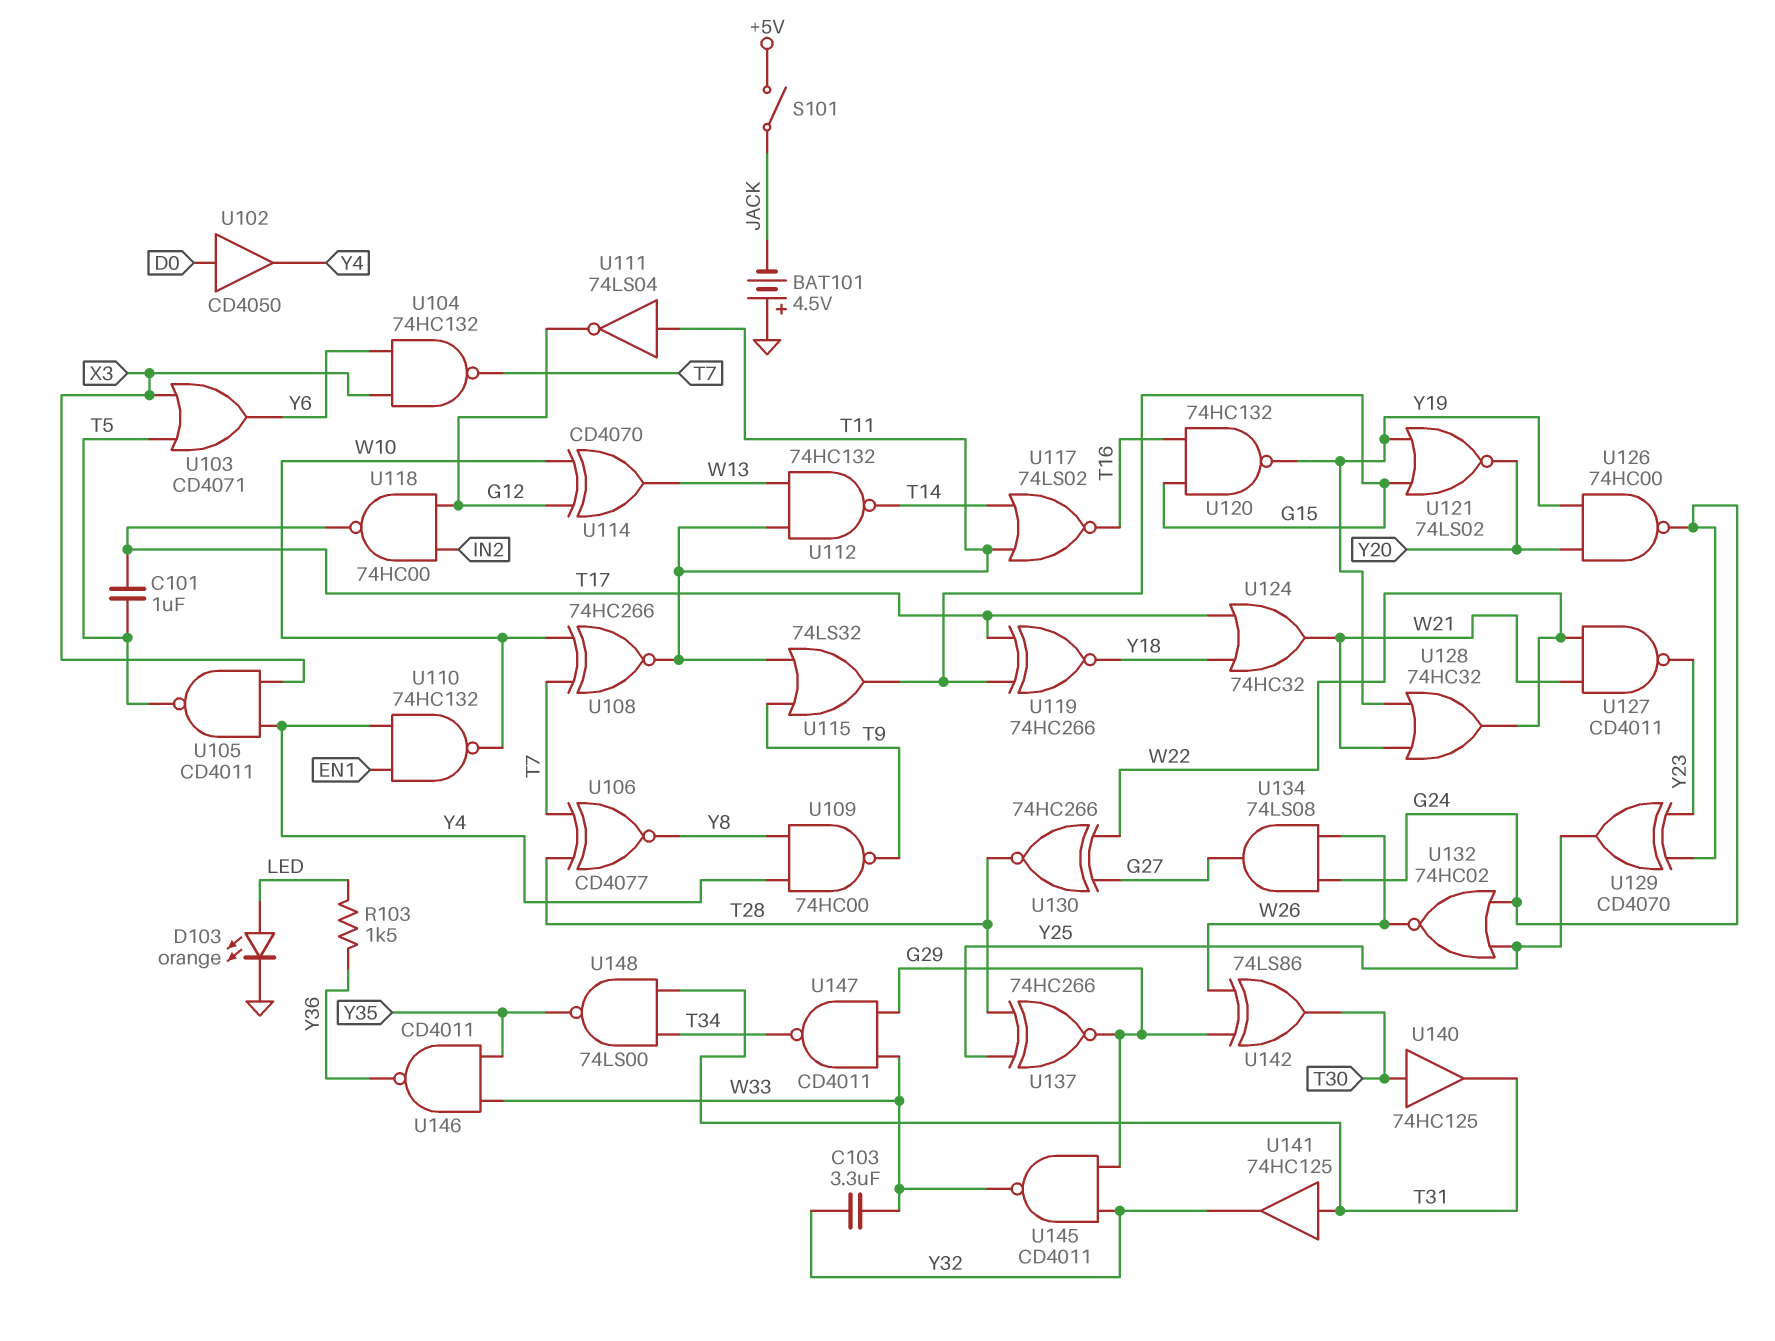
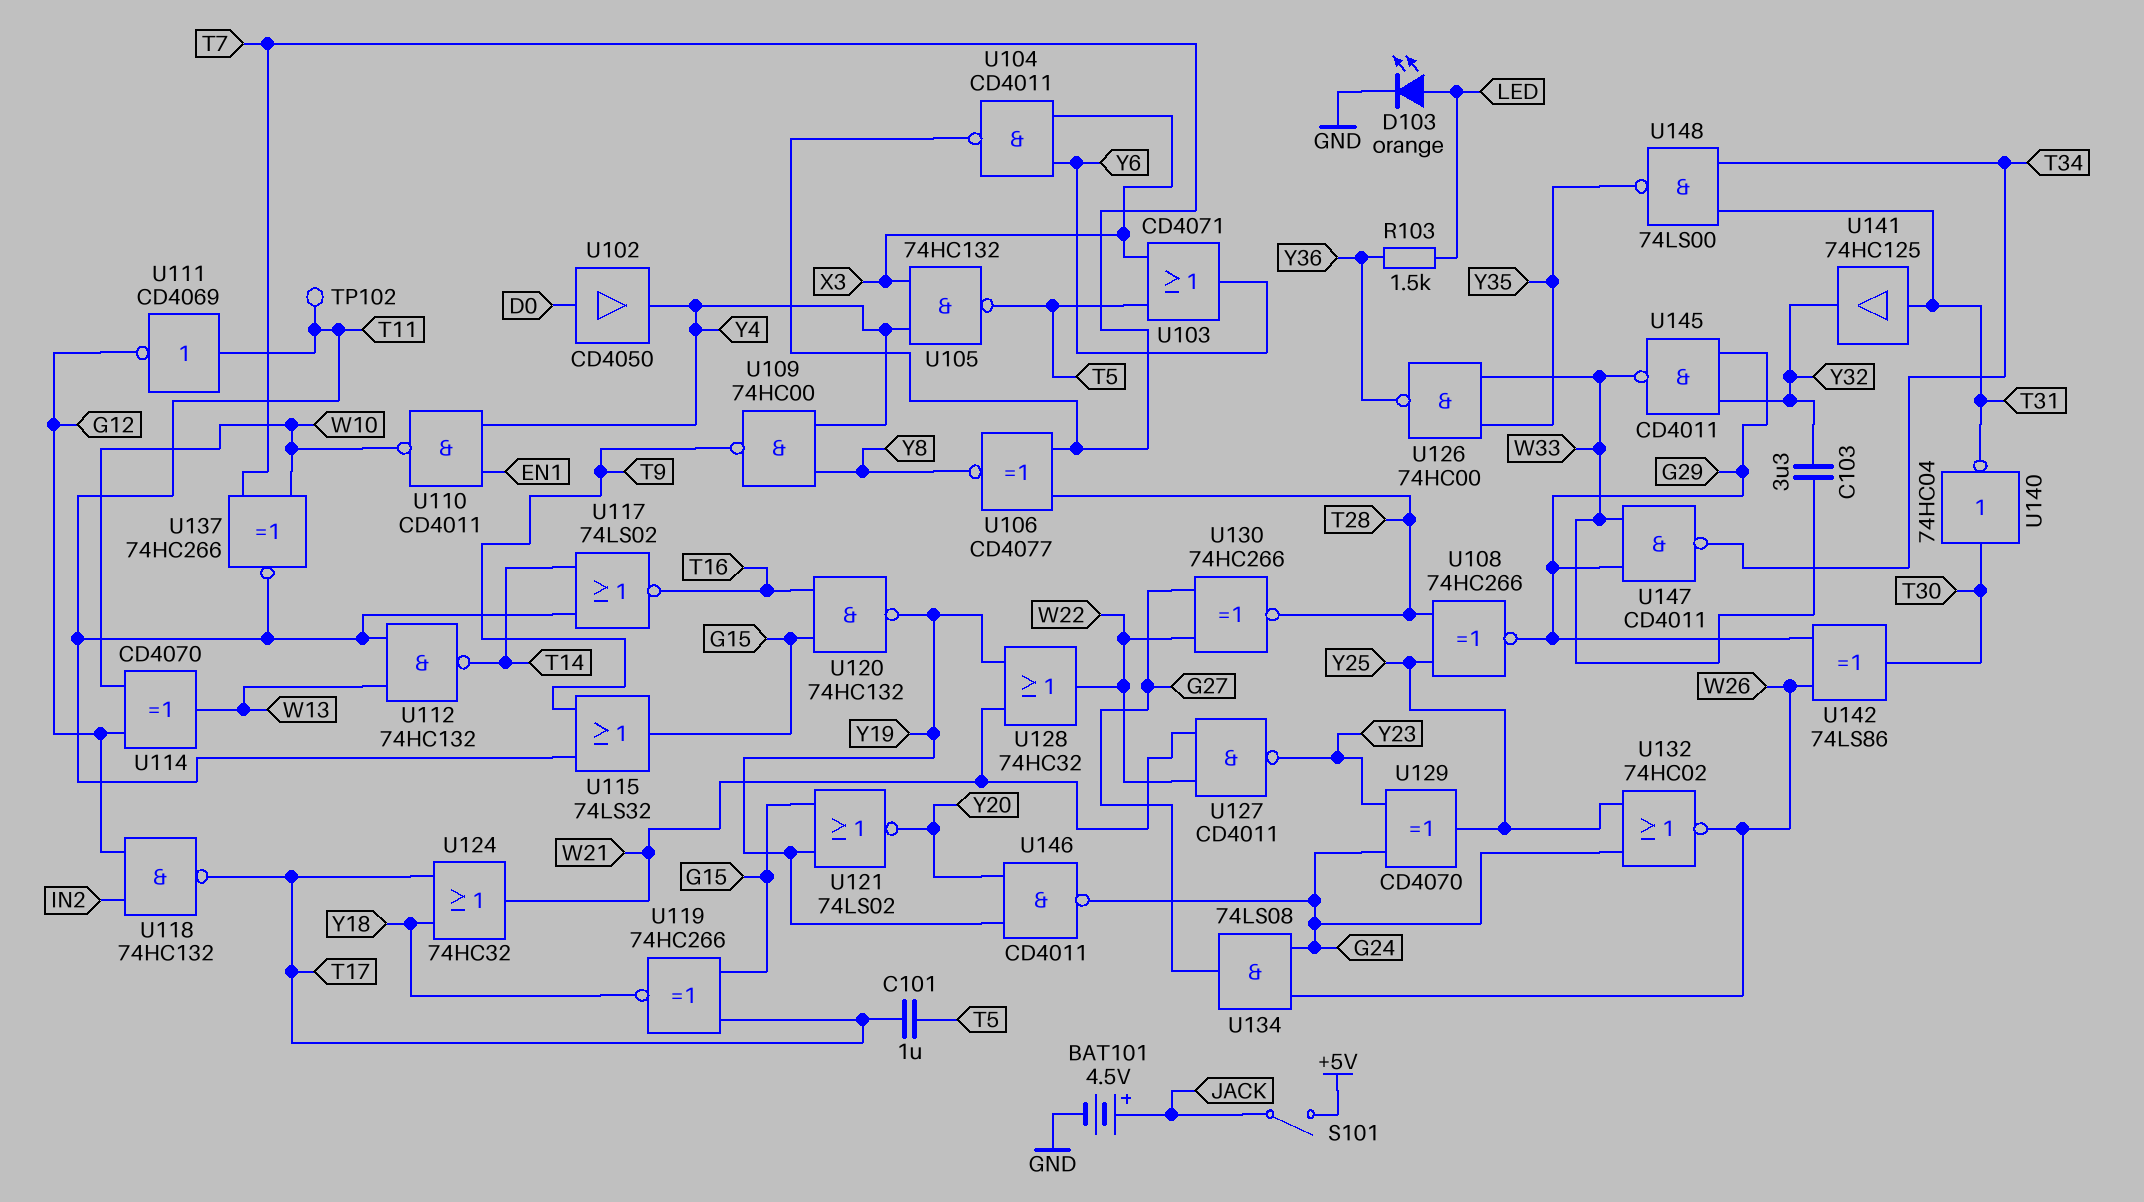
BAT101: 4.5V (plus GND, minus JACK) -> 4.5V (plus JACK, minus GND)
TP102: none -> test point (T11)
U104: NAND 74HC132 (in X3, in Y6, out T7) -> NAND CD4011 (in X3, in Y6, out T7)
U105: NAND CD4011 (in X3, in Y4, out T5) -> NAND 74HC132 (in X3, in Y4, out T5)
U108: XNOR 74HC266 (in T7, in W10, out T11) -> XNOR 74HC266 (in T28, in Y25, out G29)
U110: NAND 74HC132 (in EN1, in Y4, out W10) -> NAND CD4011 (in EN1, in Y4, out W10)
U111: NOT 74LS04 (in T11, out G12) -> NOT CD4069 (in T11, out G12)
U118: NAND 74HC00 (in G12, in IN2, out T17) -> NAND 74HC132 (in G12, in IN2, out T17)
U126: NAND 74HC00 (in Y19, in Y20, out G24) -> NAND 74HC00 (in W33, in Y35, out Y36)
U137: XNOR 74HC266 (in T28, in Y25, out G29) -> XNOR 74HC266 (in T7, in W10, out T11)
U140: buffer 74HC125 (in T30, out T31) -> NOT 74HC04 (in T30, out T31)
U146: NAND CD4011 (in W33, in Y35, out Y36) -> NAND CD4011 (in Y19, in Y20, out G24)

